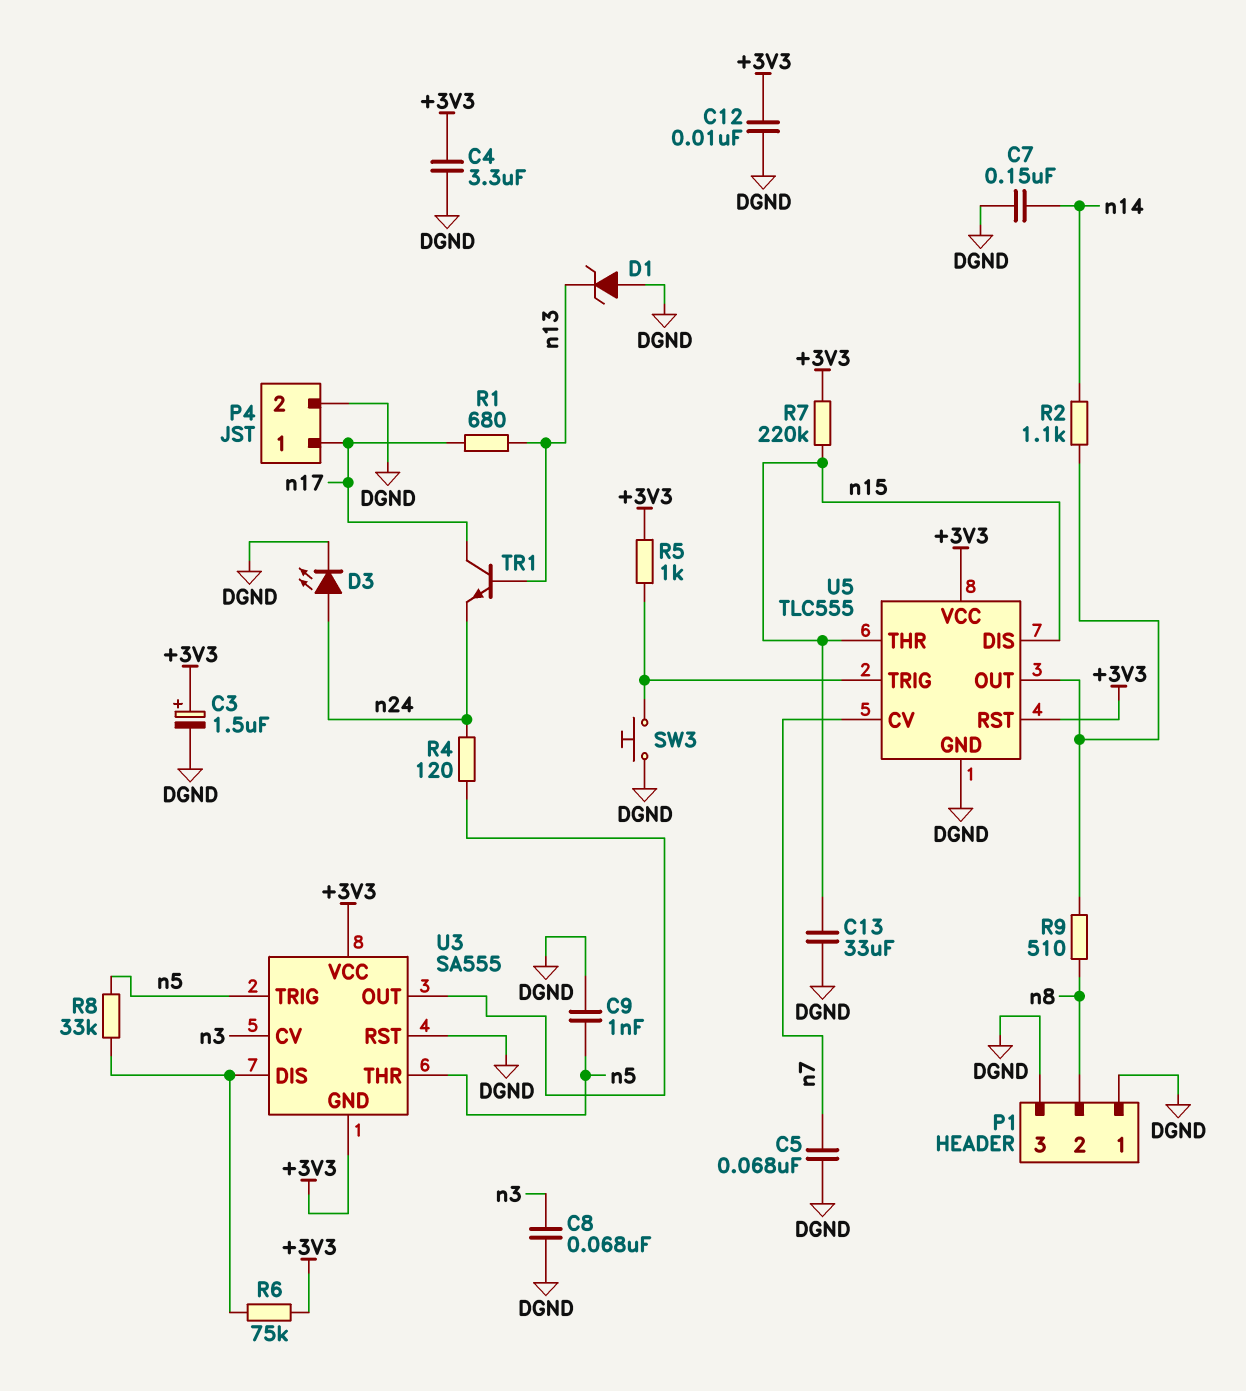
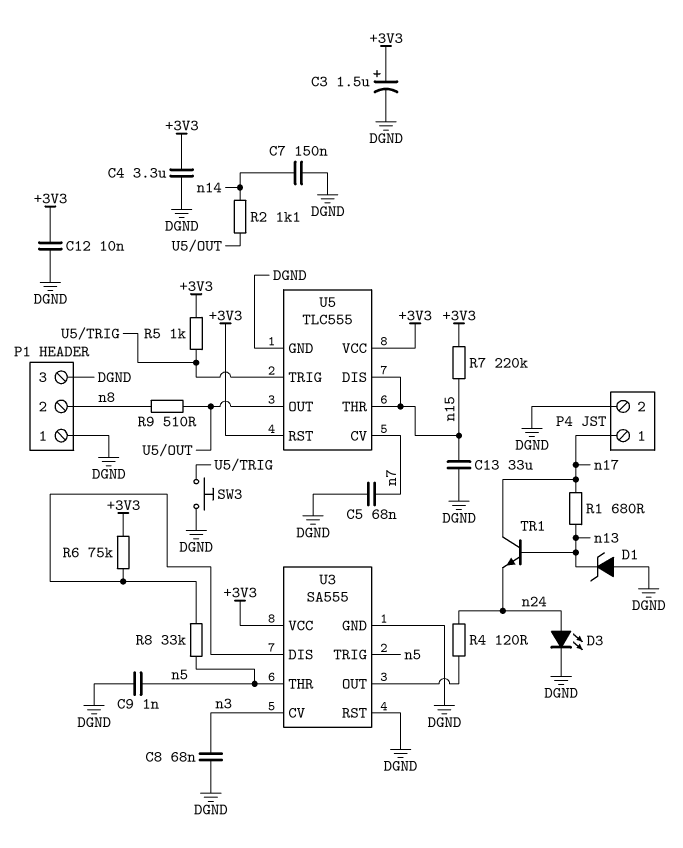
U3 pin GND: +3V3 -> DGND

